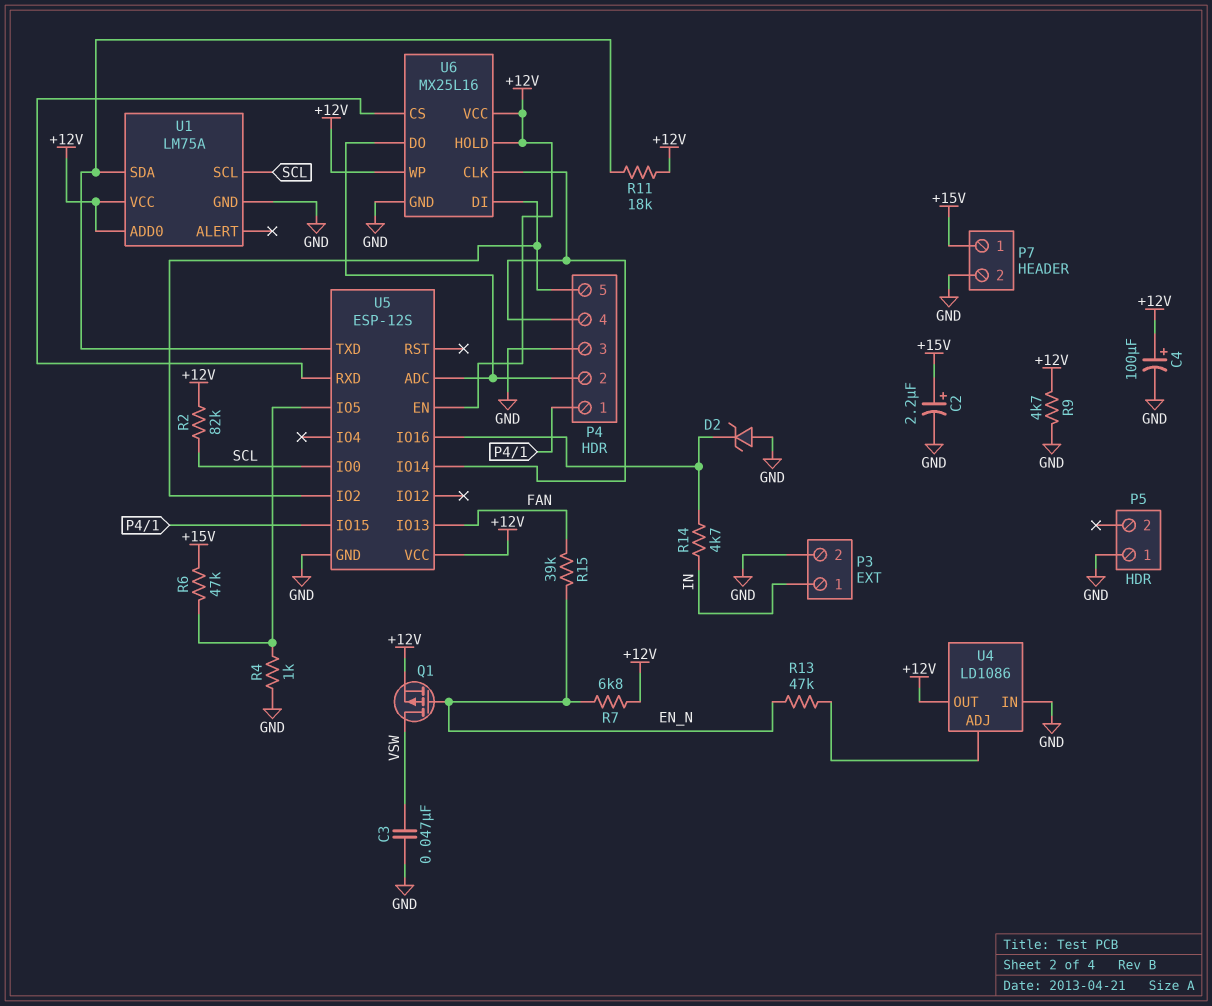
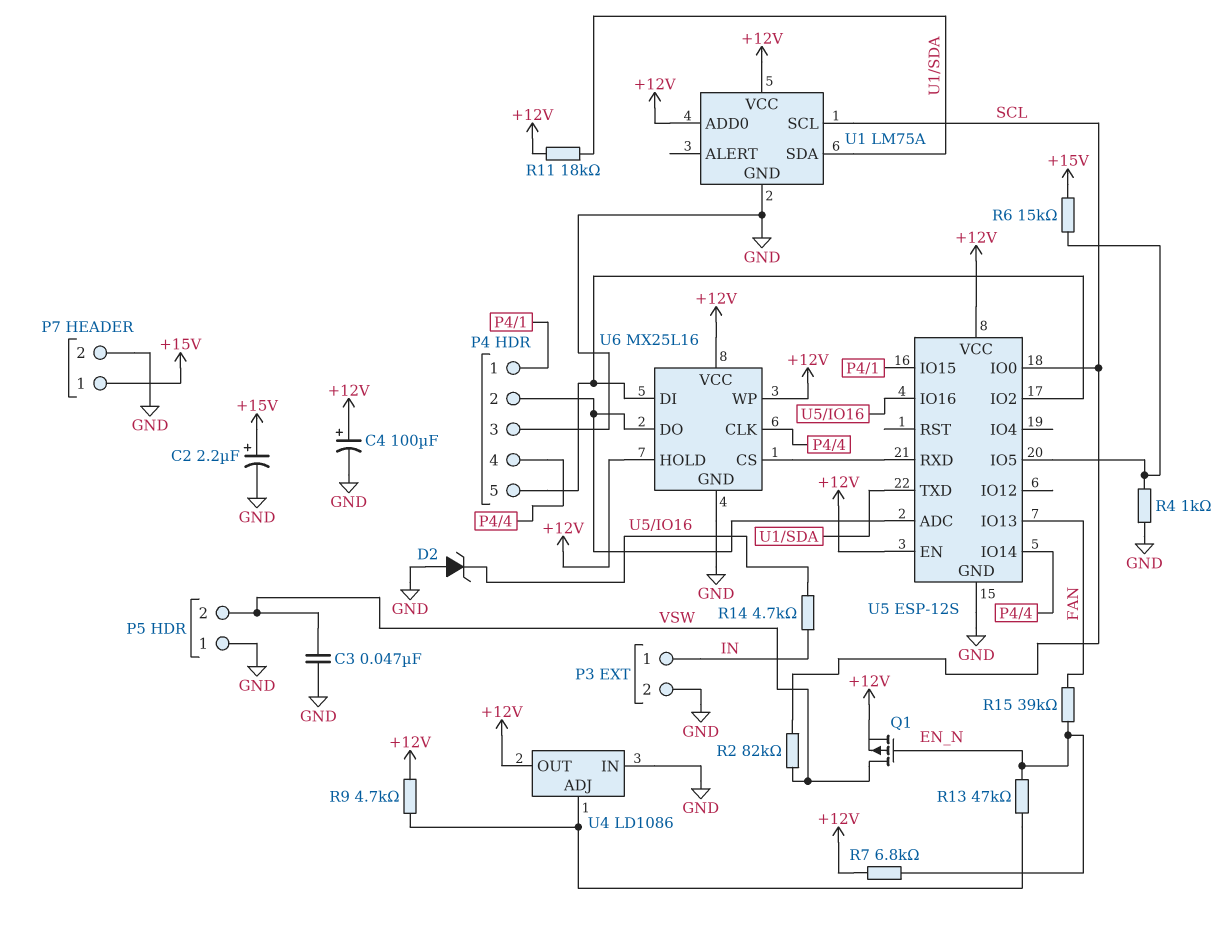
P5 pin 2: none -> VSW
R2: 82k (+12V, SCL) -> 82k (SCL, VSW)
R6: 47k (+15V, U5/IO5) -> 15k (+15V, U5/IO5)
R9: 4.7k (+12V, GND) -> 4.7k (+12V, U4/ADJ)

